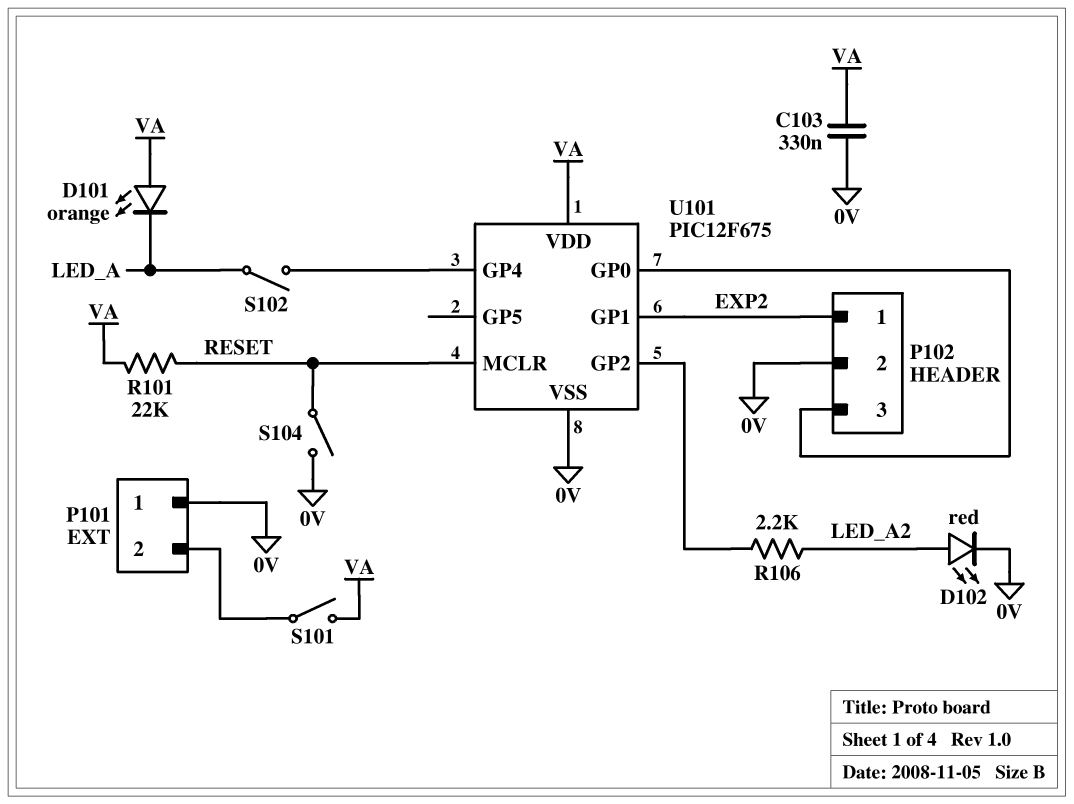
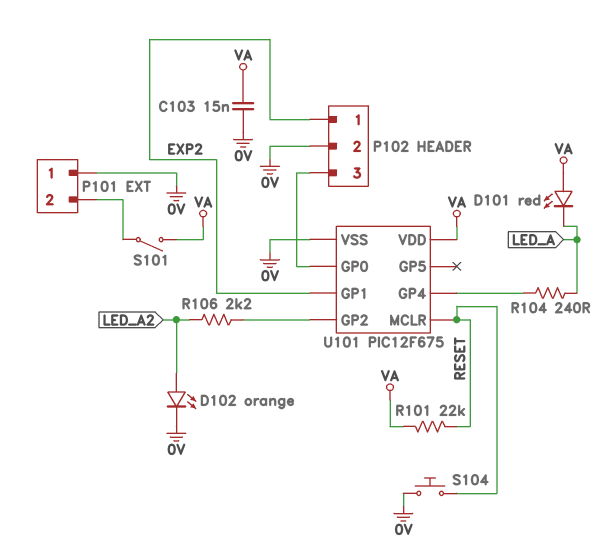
C103: 330nF (0V, VA) -> 15nF (0V, VA)
D101: LED orange (A VA, K LED_A) -> LED red (A VA, K LED_A)
D102: LED red (A LED_A2, K 0V) -> LED orange (A LED_A2, K 0V)
R104: none -> 240 (LED_A, U101/GP4)
S102: switch (LED_A, U101/GP4) -> none
S104: switch (0V, RESET) -> button (0V, RESET)

